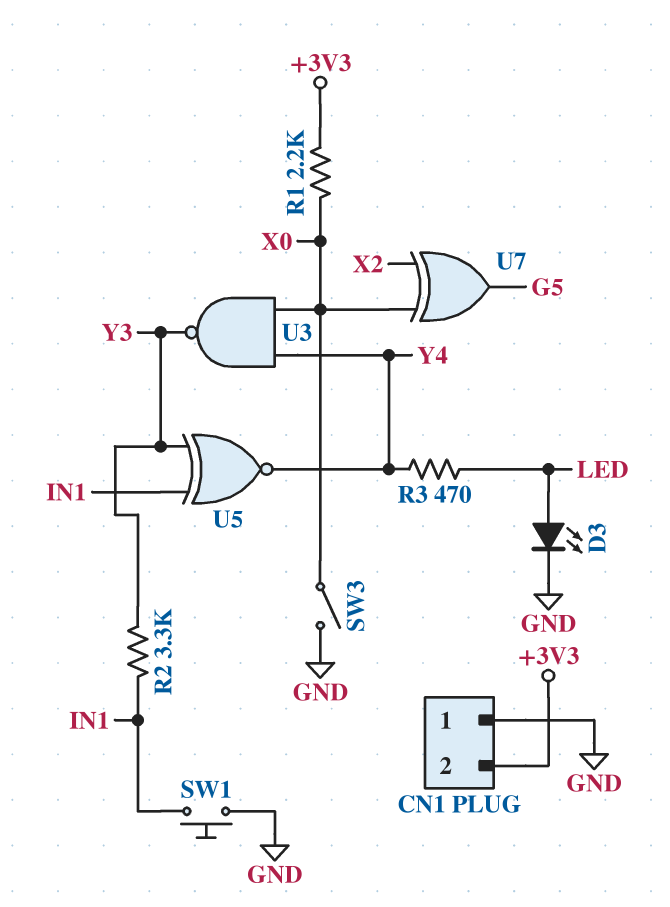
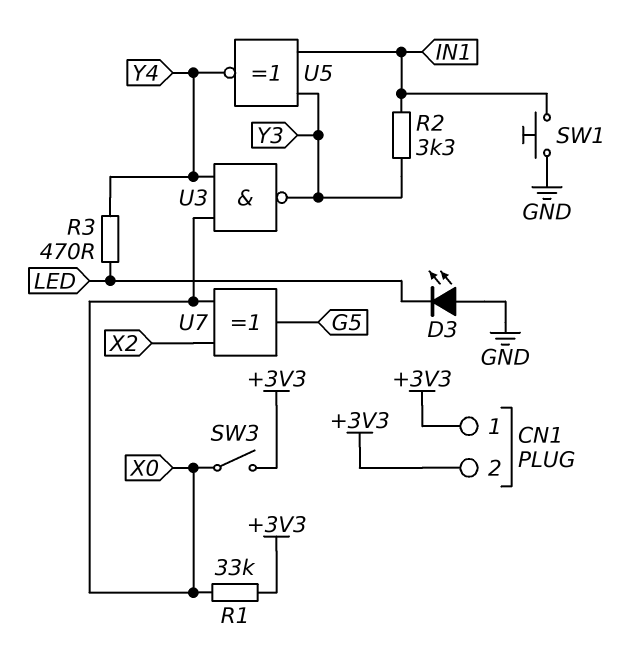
CN1 pin 1: GND -> +3V3
D3: LED (A LED, K GND) -> LED (A GND, K LED)
R1: 2.2k (+3V3, X0) -> 33k (+3V3, X0)
SW3: switch (GND, X0) -> switch (+3V3, X0)

